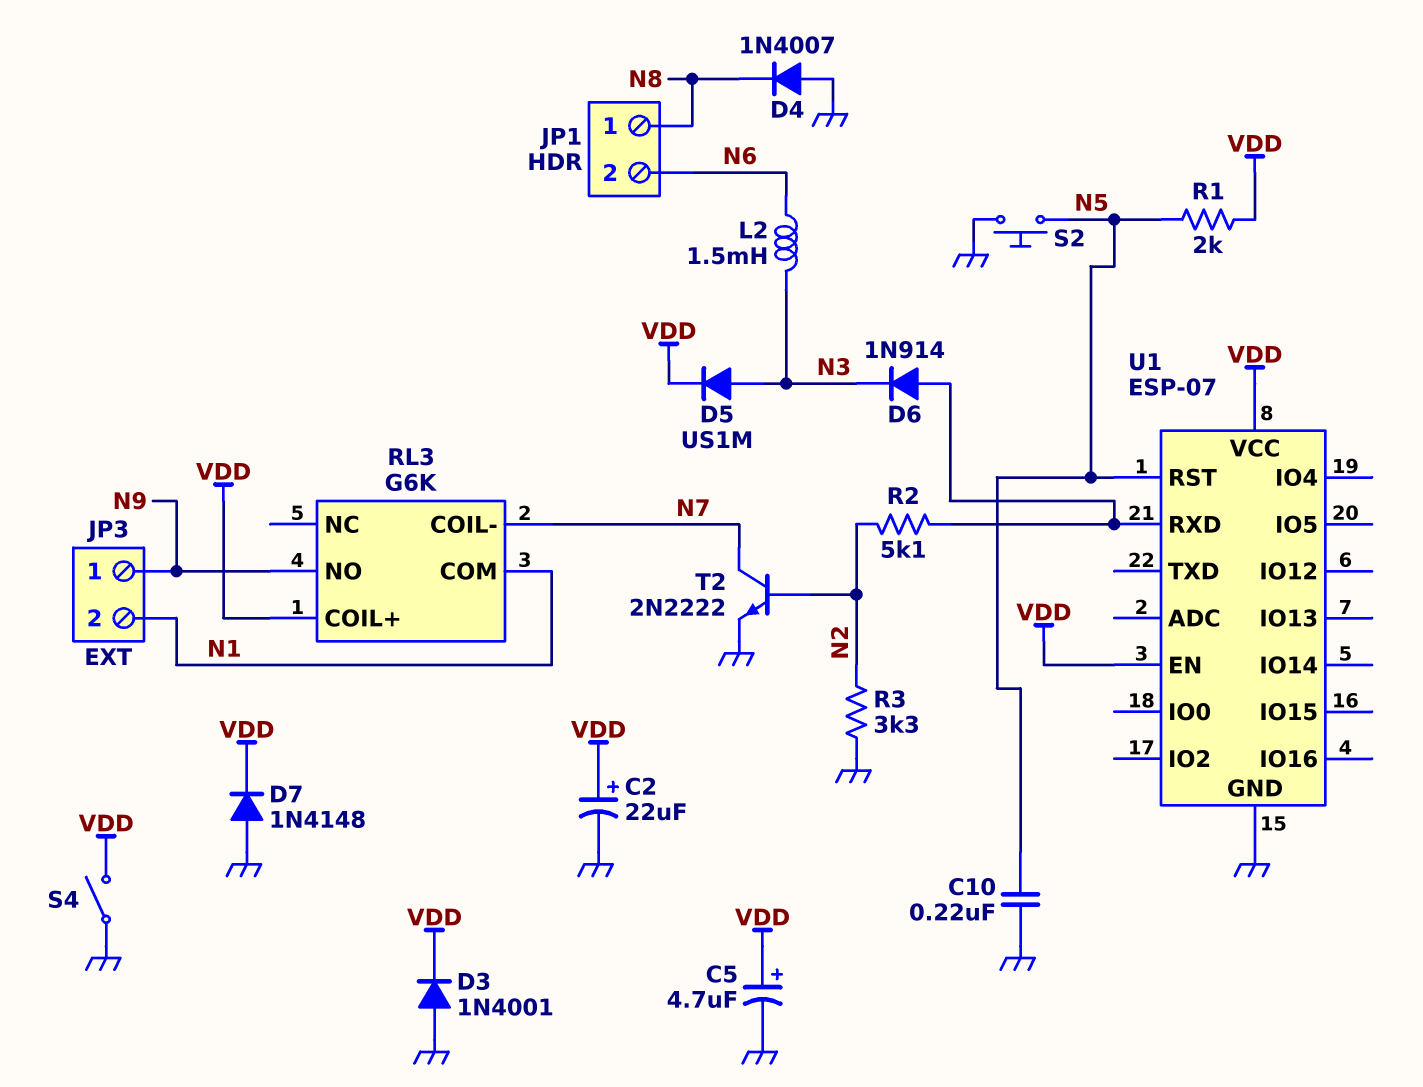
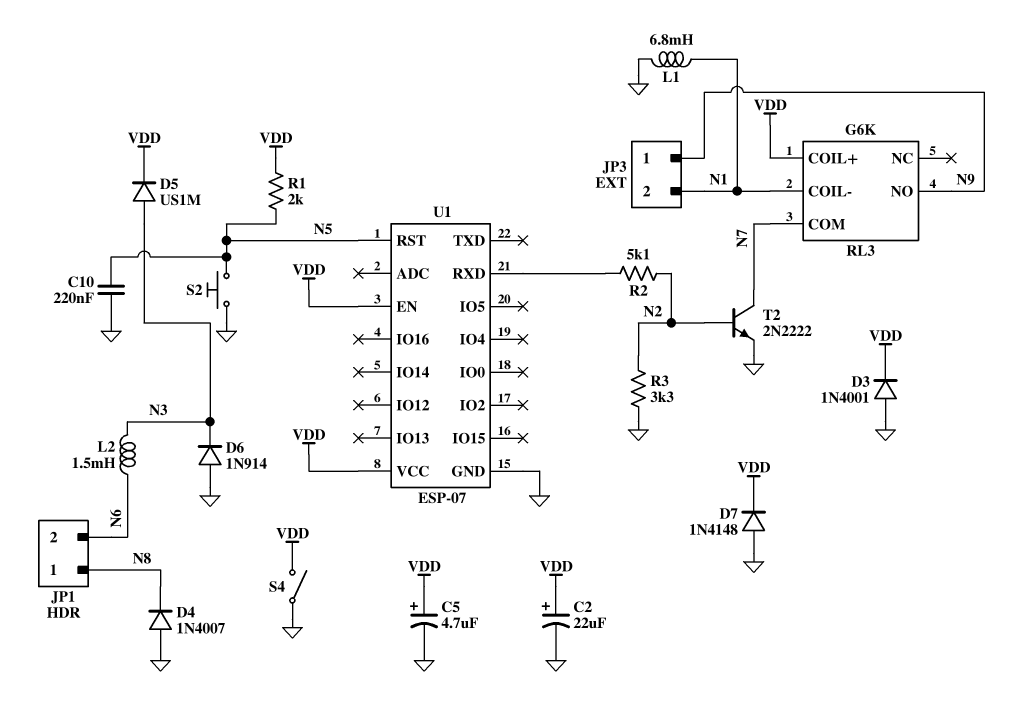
D6: diode 1N914 (A U1/RXD, K N3) -> diode 1N914 (A GND, K N3)
L1: none -> 6.8mH (GND, N1)
RL3 pin COIL-: N7 -> N1
RL3 pin COM: N1 -> N7

